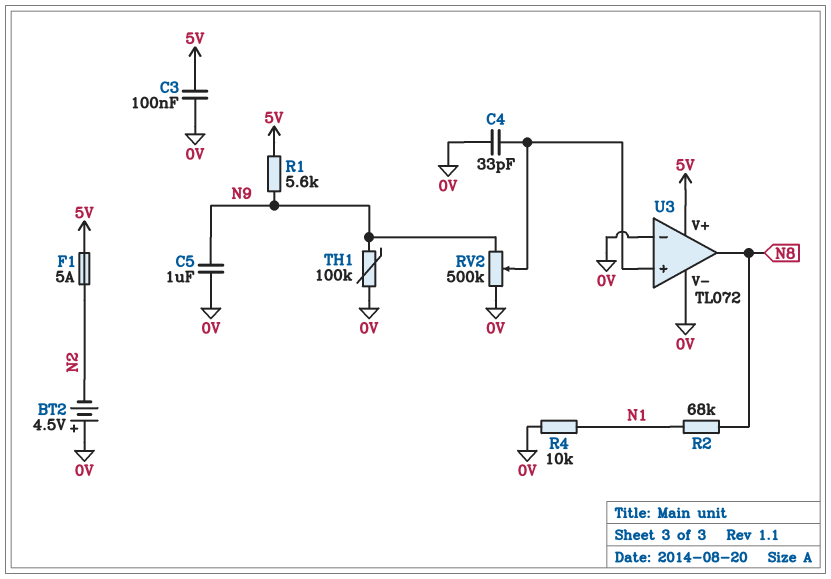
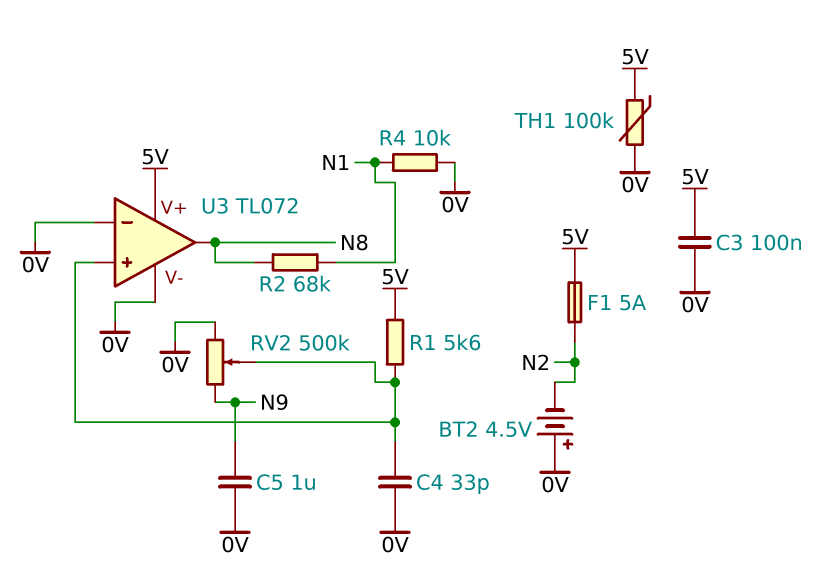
R1: 5.6k (5V, N9) -> 5.6k (5V, U3/in+)
TH1: 100k (0V, N9) -> 100k (0V, 5V)

